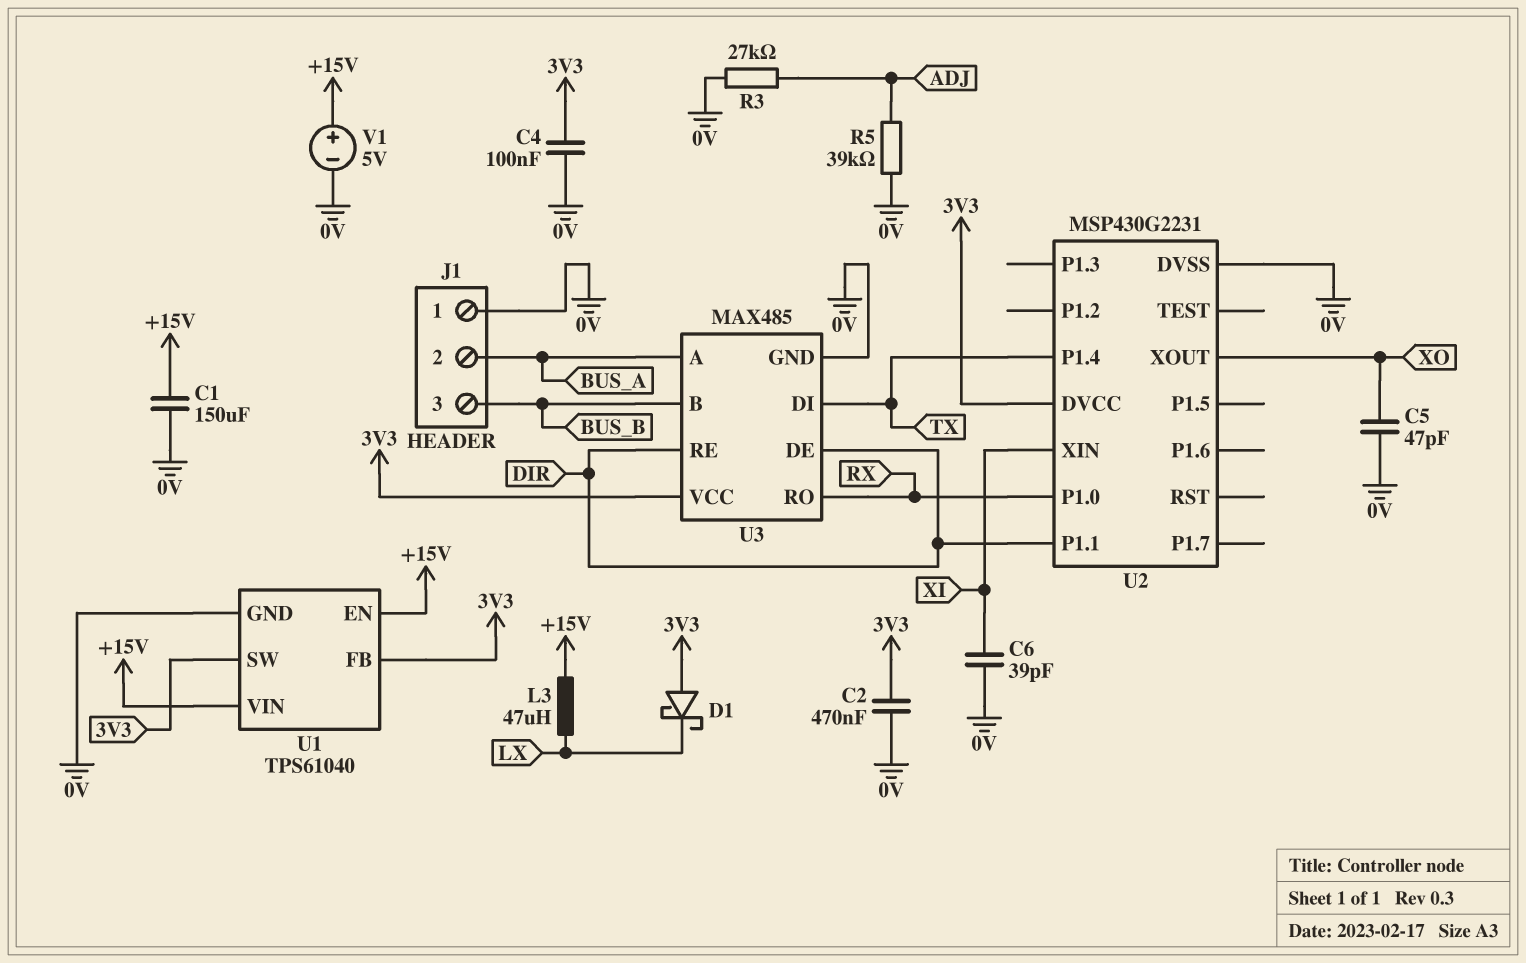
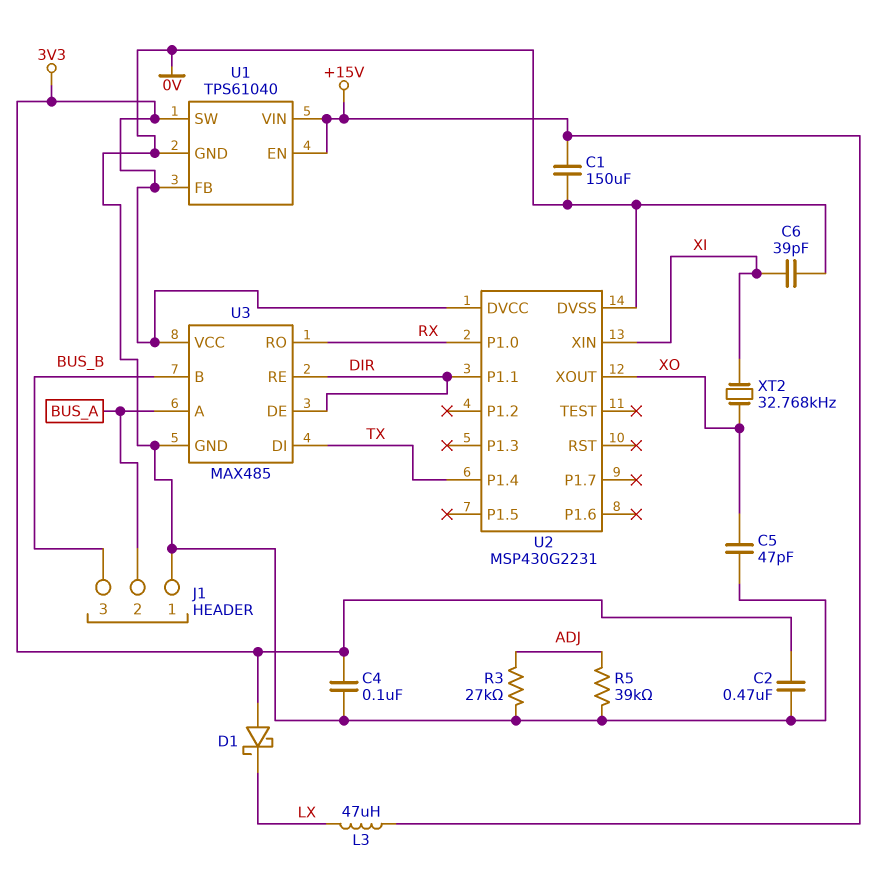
V1: 5V (plus +15V, minus 0V) -> none
XT2: none -> 32.768kHz (XI, XO)

